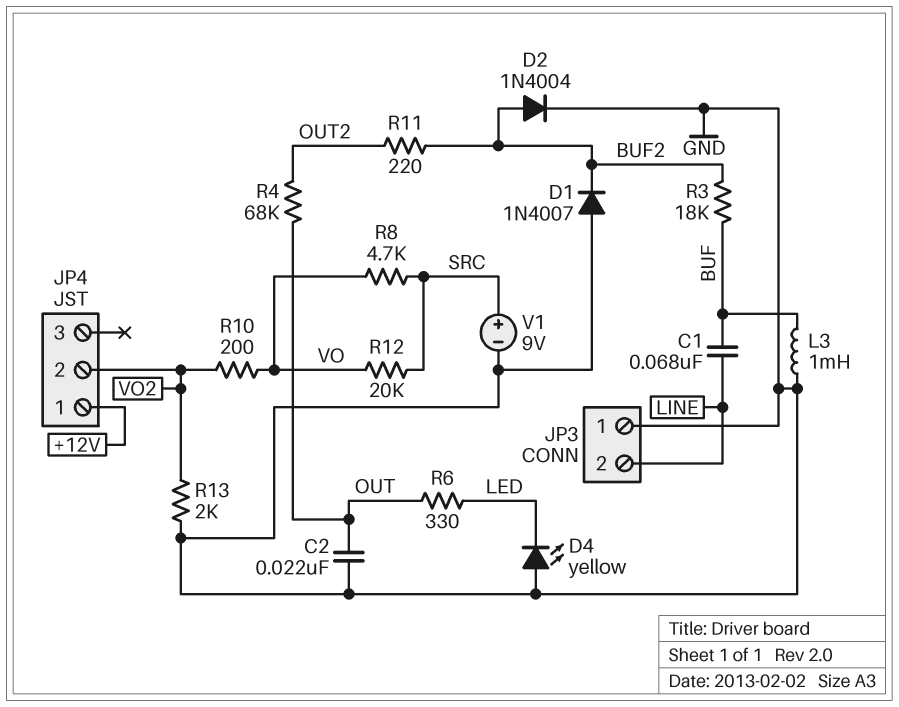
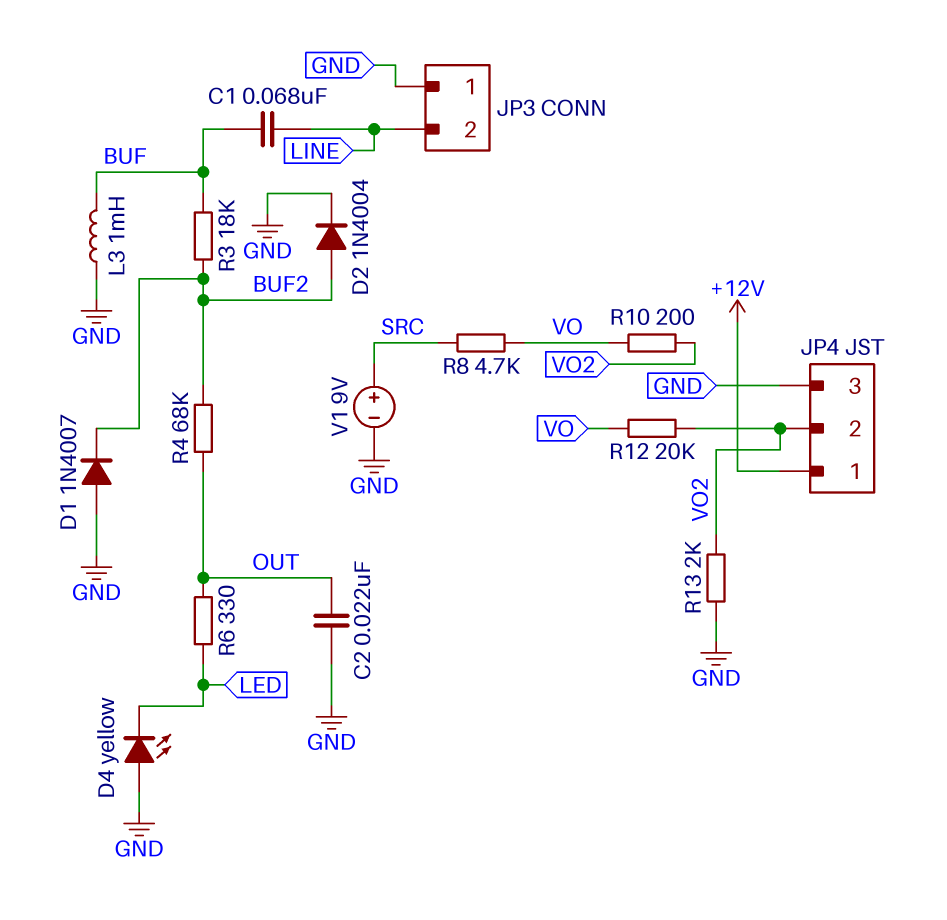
JP4 pin 3: none -> GND
R4: 68k (OUT, OUT2) -> 68k (BUF2, OUT)
R11: 220 (BUF2, OUT2) -> none
R12: 20k (SRC, VO) -> 20k (VO, VO2)

